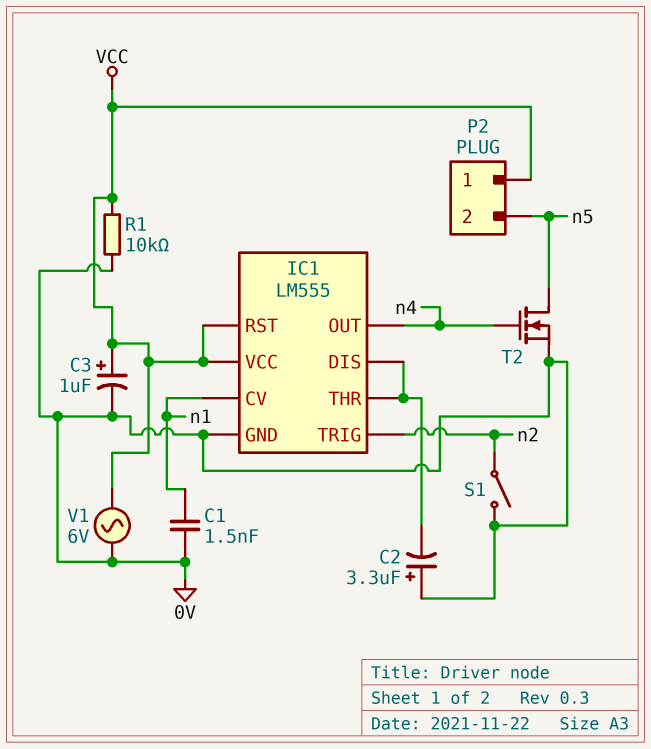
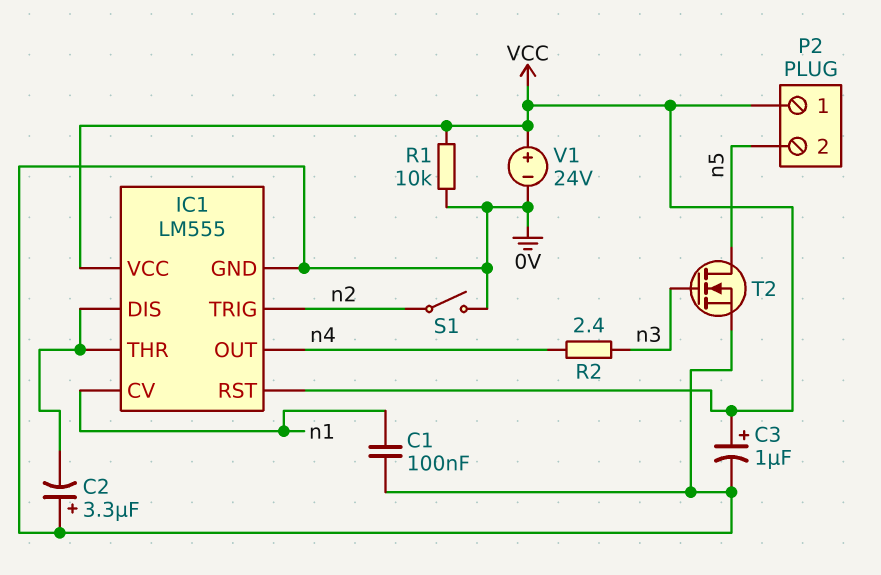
C1: 1.5nF (0V, n1) -> 100nF (0V, n1)
R2: none -> 2.4 (n3, n4)
T2: NMOS (G n4, D n5, S 0V) -> NMOS (G n3, D n5, S 0V)
V1: AC 6V (0V, VCC) -> 24V (plus VCC, minus 0V)

